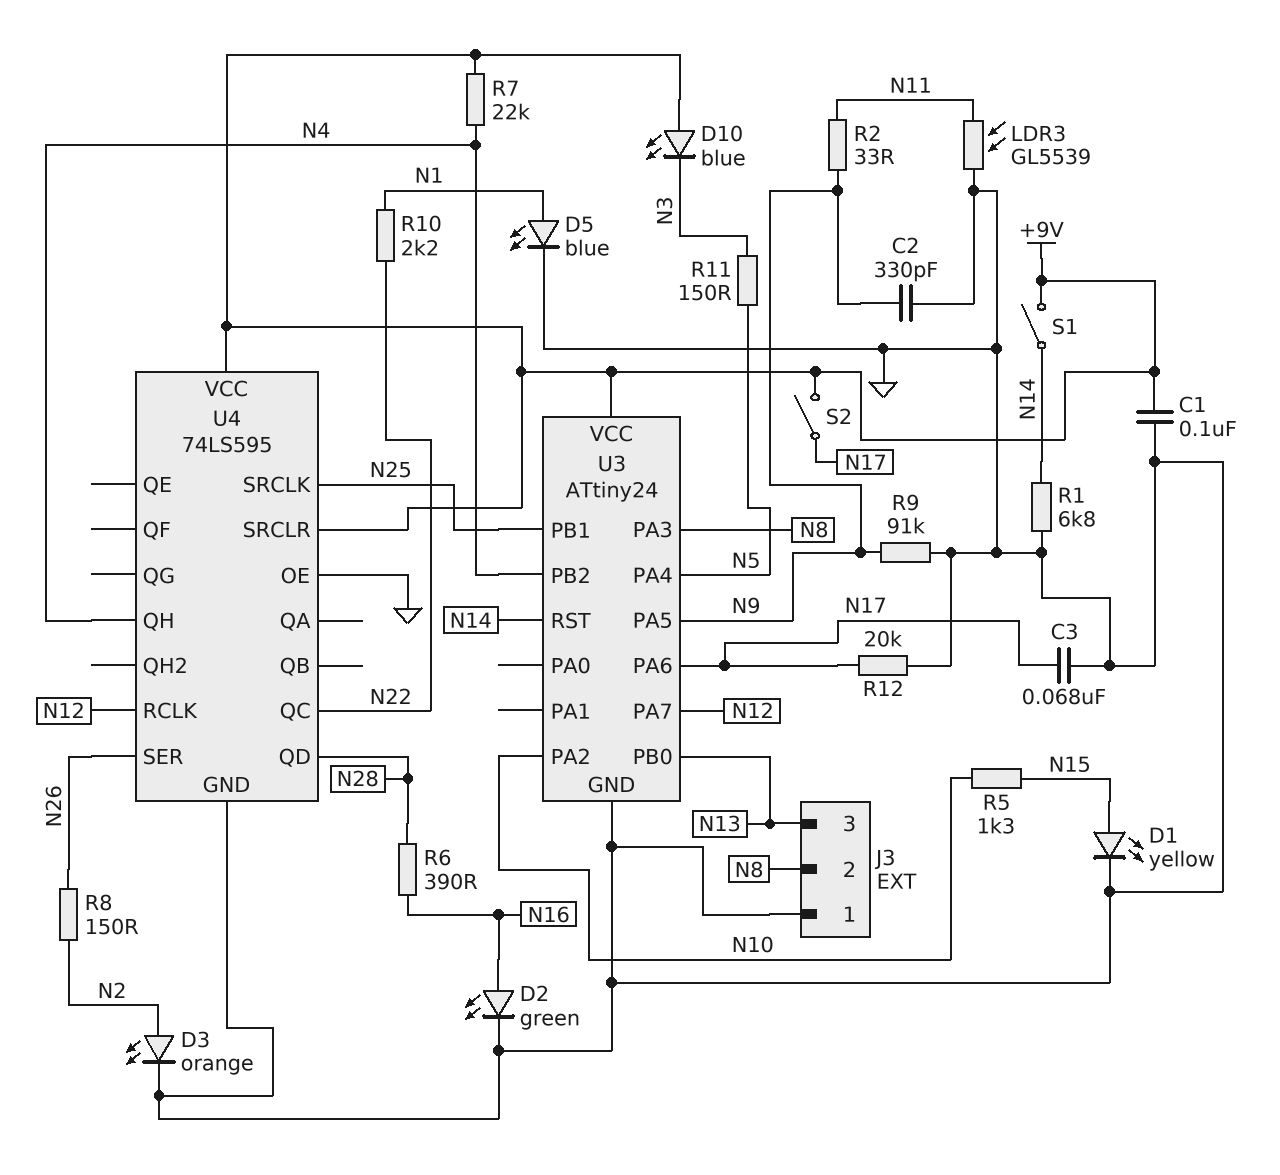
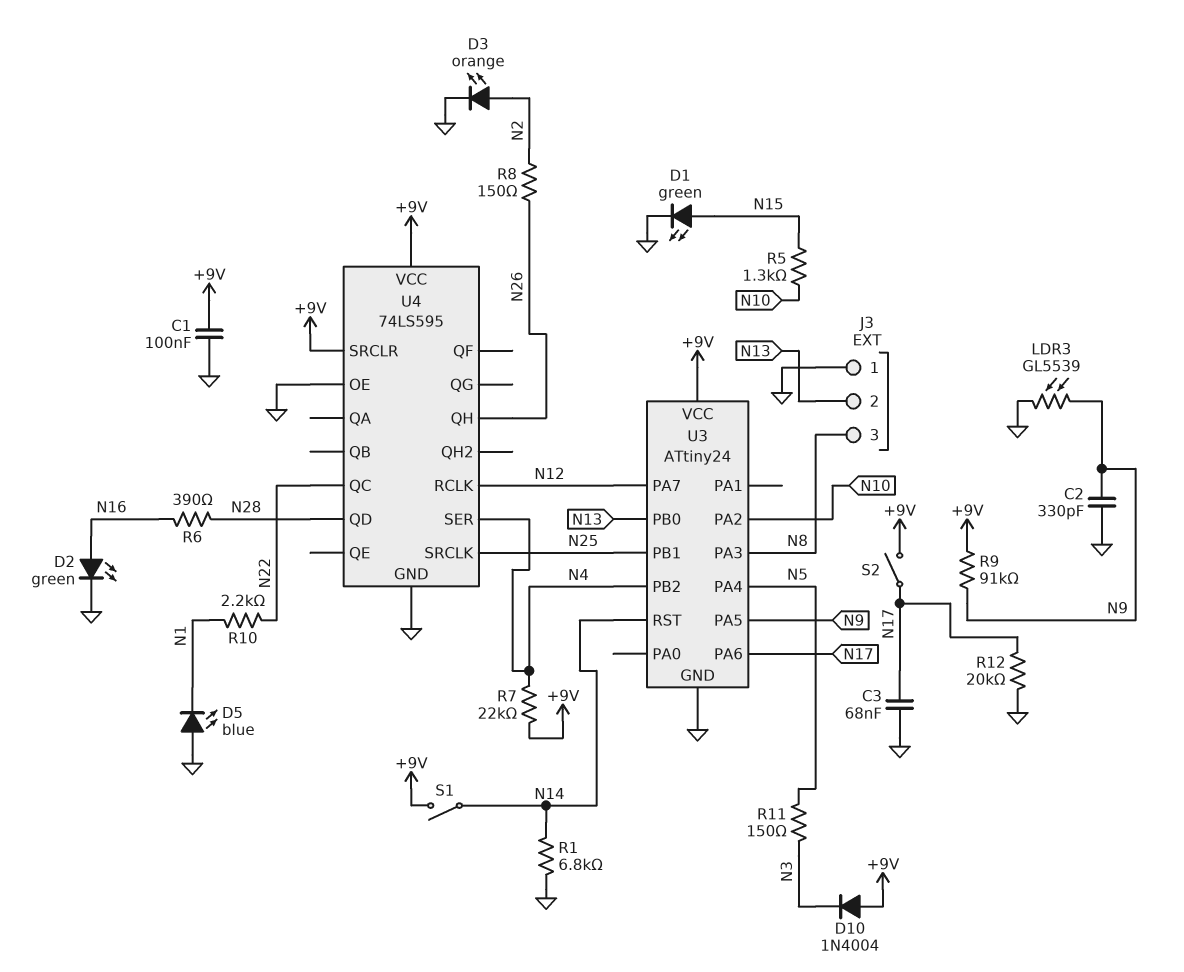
D1: LED yellow (A N15, K GND) -> LED green (A N15, K GND)
D5: LED blue (A N1, K GND) -> LED blue (A GND, K N1)
D10: LED blue (A +9V, K N3) -> diode 1N4004 (A +9V, K N3)
J3 pin 2: N8 -> N13
J3 pin 3: N13 -> N8
LDR3: GL5539 (GND, N11) -> GL5539 (GND, N9)
R2: 33 (N9, N11) -> none
R9: 91k (GND, N9) -> 91k (+9V, N9)
U4 pin QH: N4 -> N26
U4 pin SER: N26 -> N4

